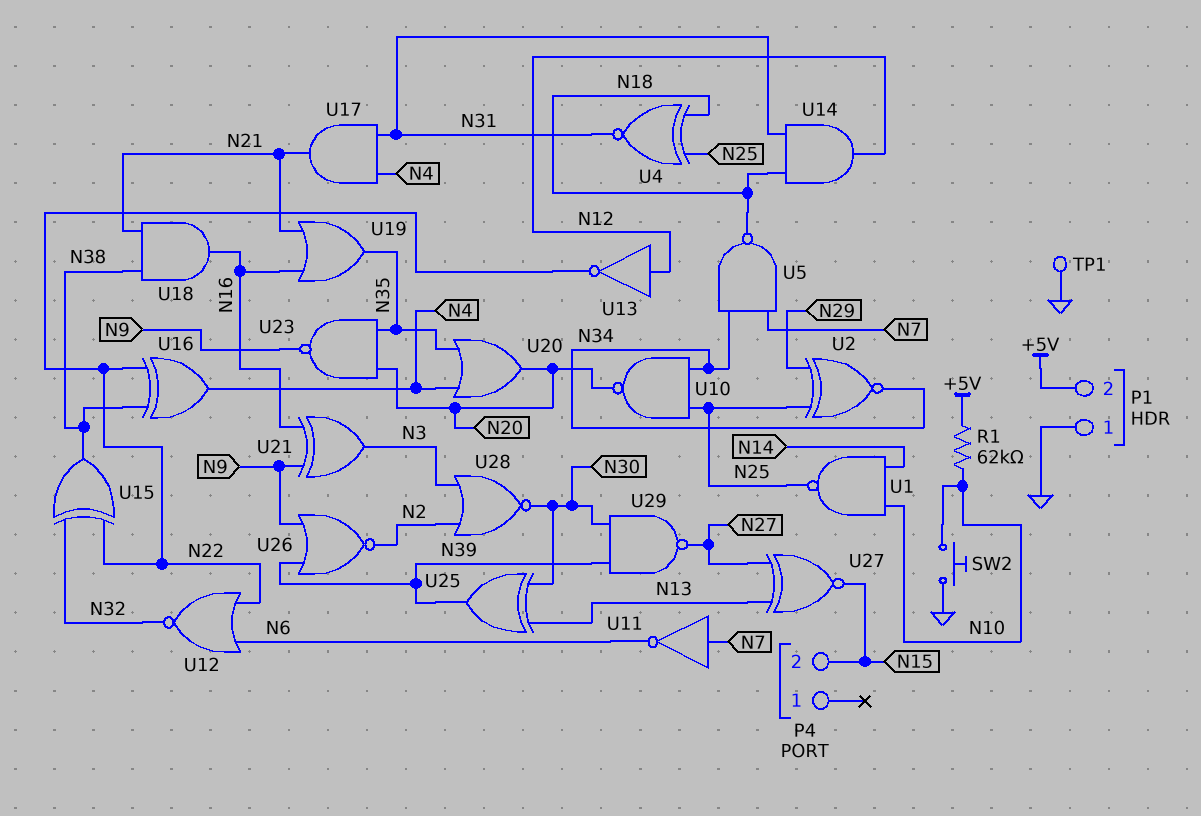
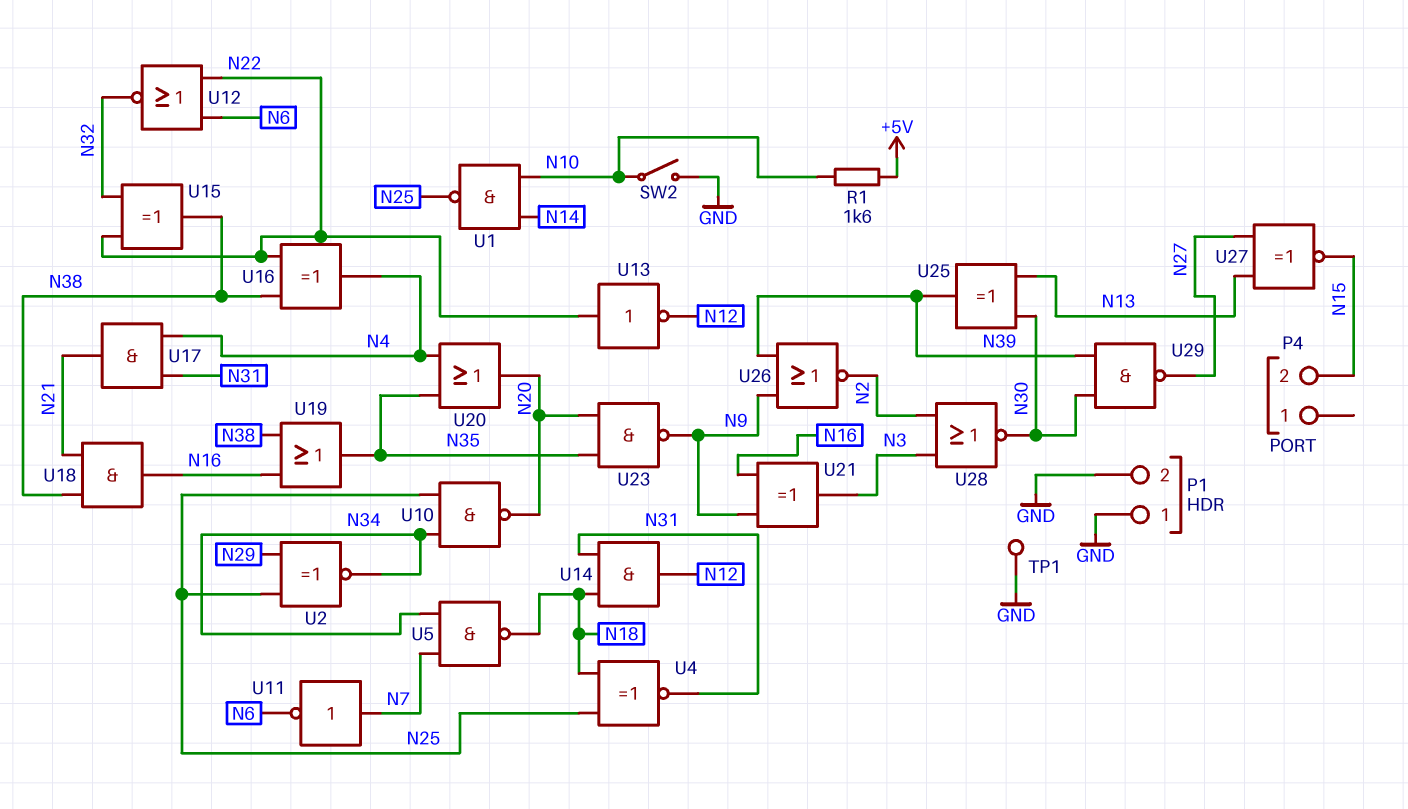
P1 pin 2: +5V -> GND
R1: 62k (+5V, N10) -> 1.6k (+5V, N10)
SW2: button (GND, N10) -> switch (GND, N10)
U13: NOT (in N12, out N22) -> NOT (in N22, out N12)
U19: OR (in N16, in N21, out N35) -> OR (in N16, in N38, out N35)

